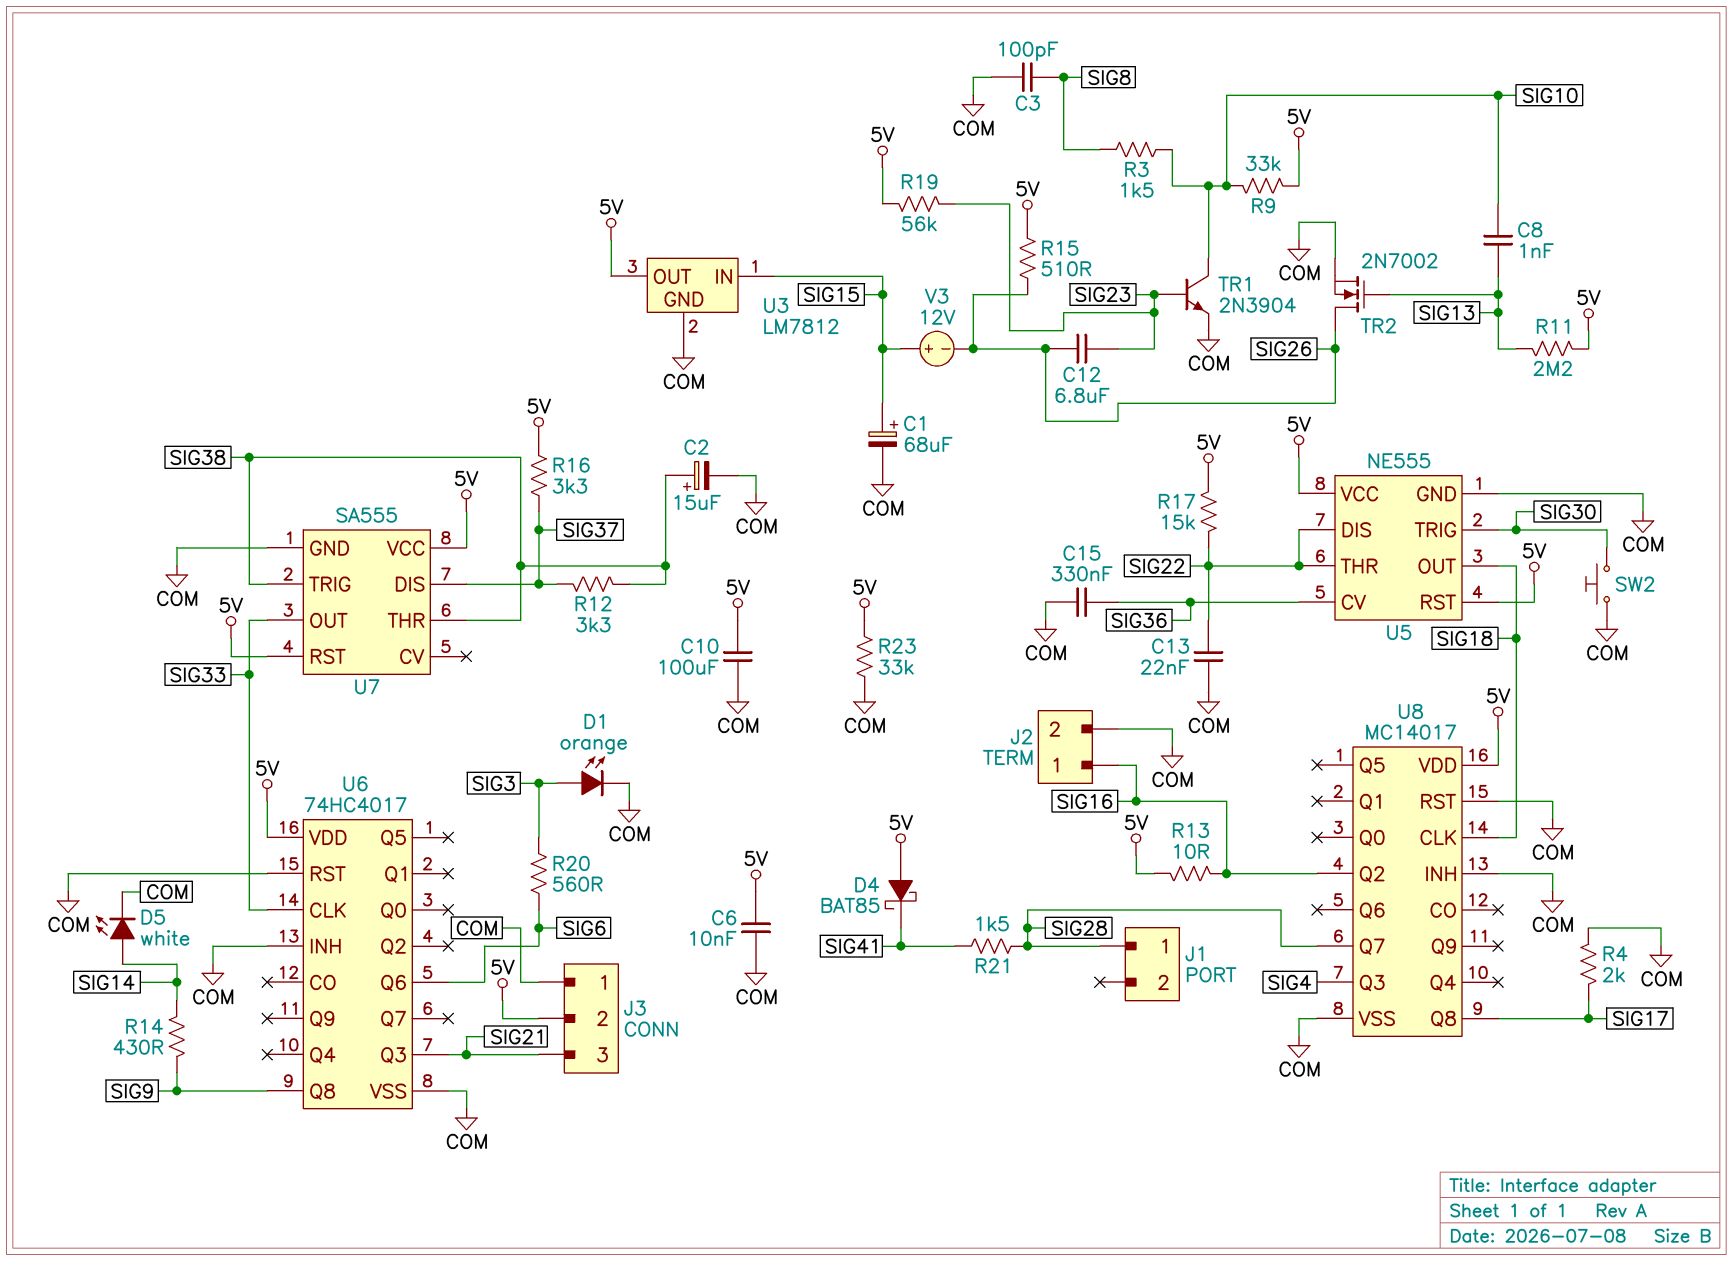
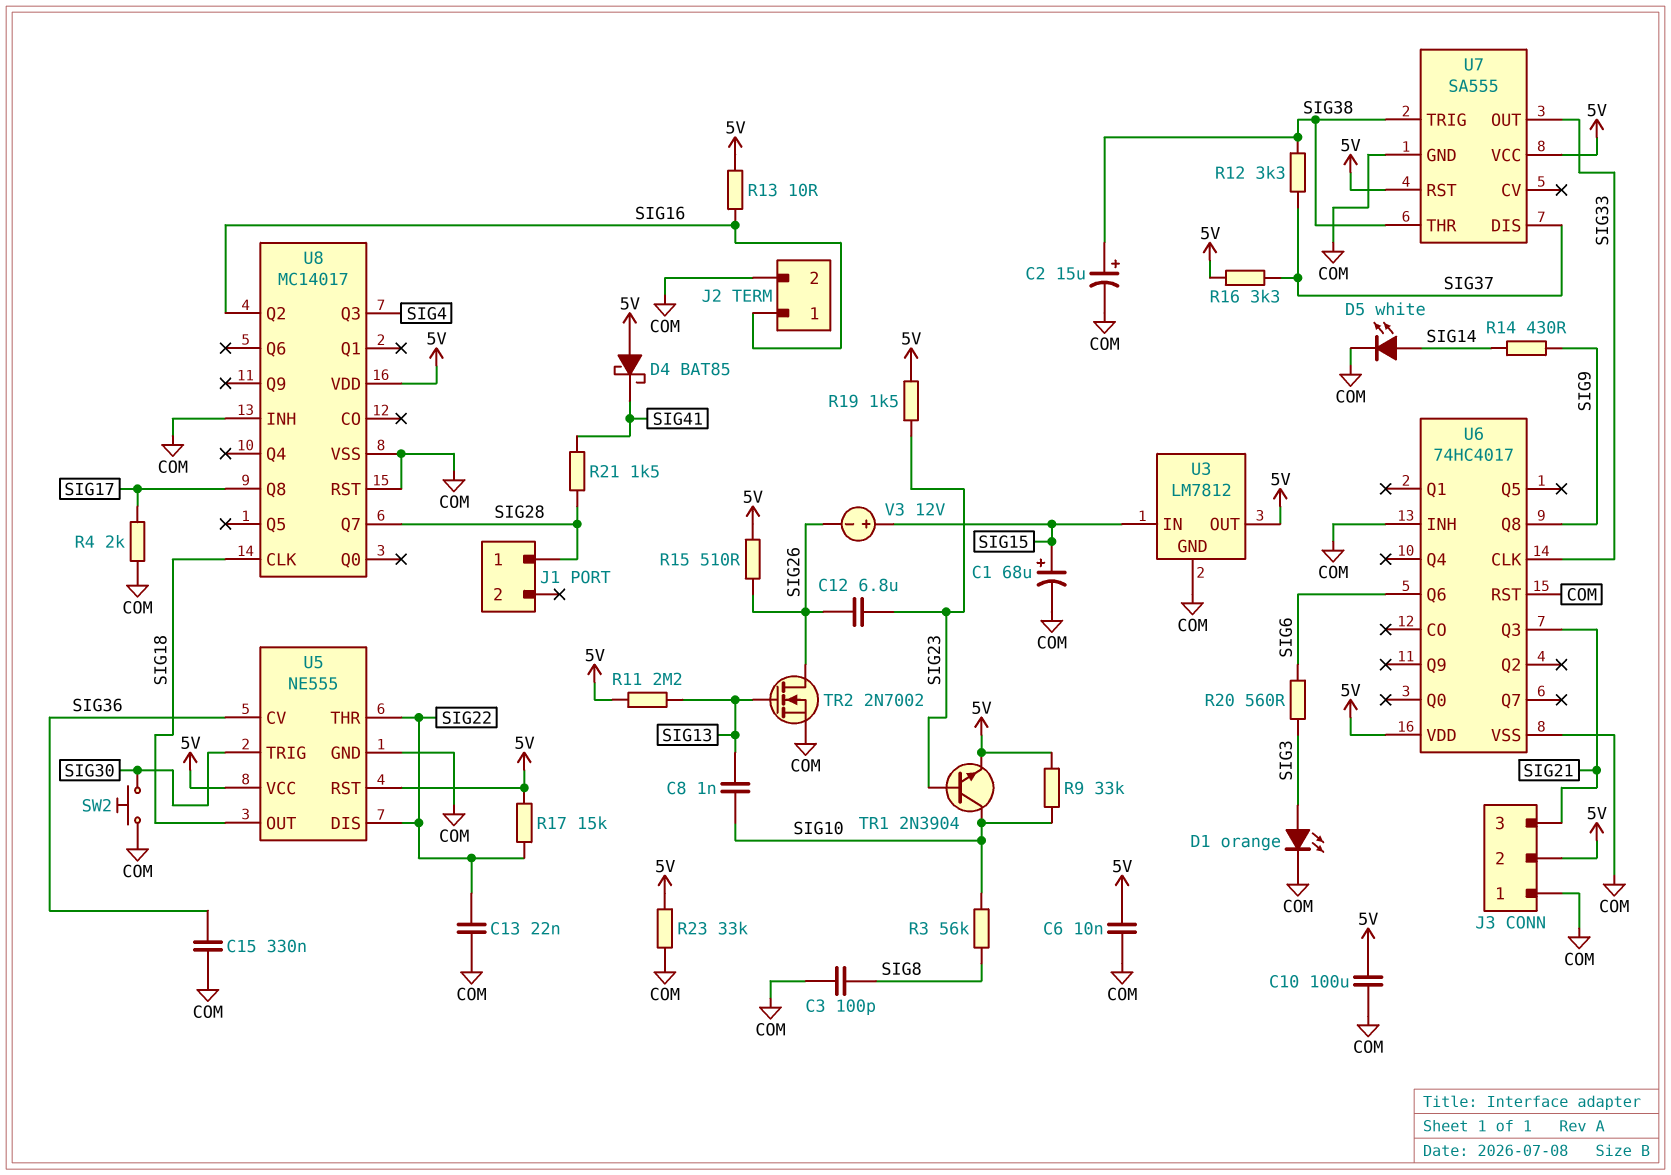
R3: 1.5k (SIG8, SIG10) -> 56k (SIG8, SIG10)
R19: 56k (5V, SIG23) -> 1.5k (5V, SIG23)
TR1: NPN 2N3904 (B SIG23, C SIG10, E COM) -> NPN 2N3904 (B SIG23, C SIG10, E 5V)

